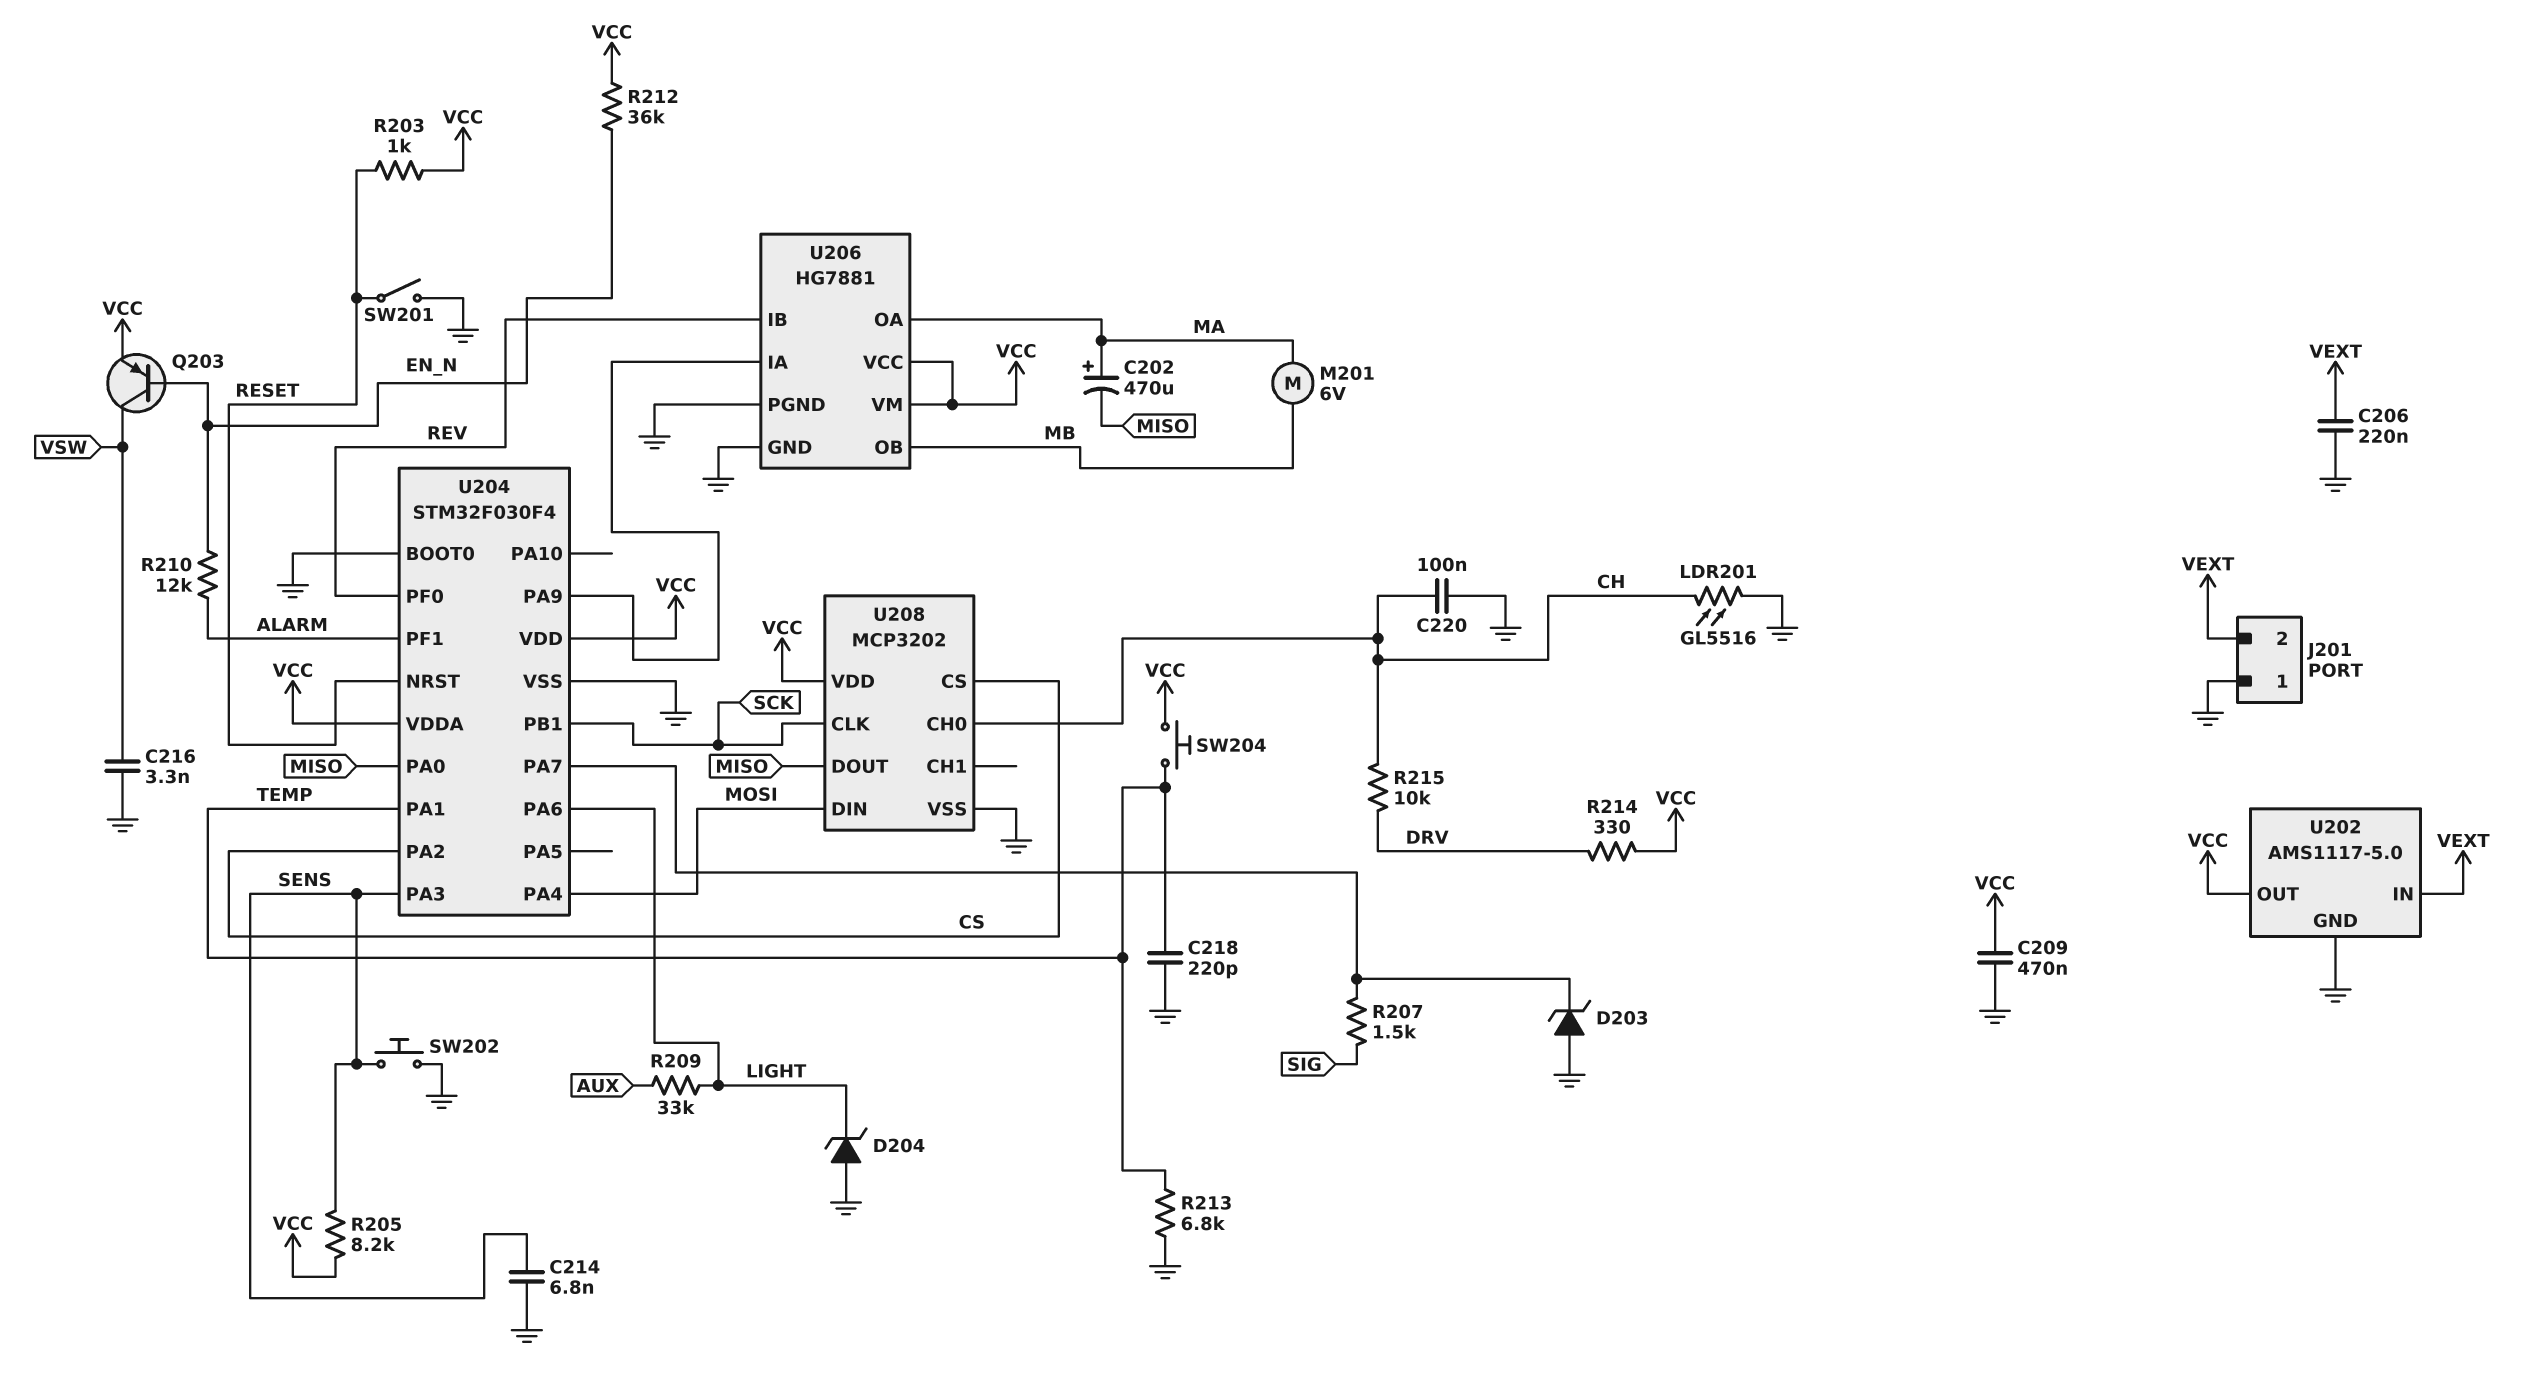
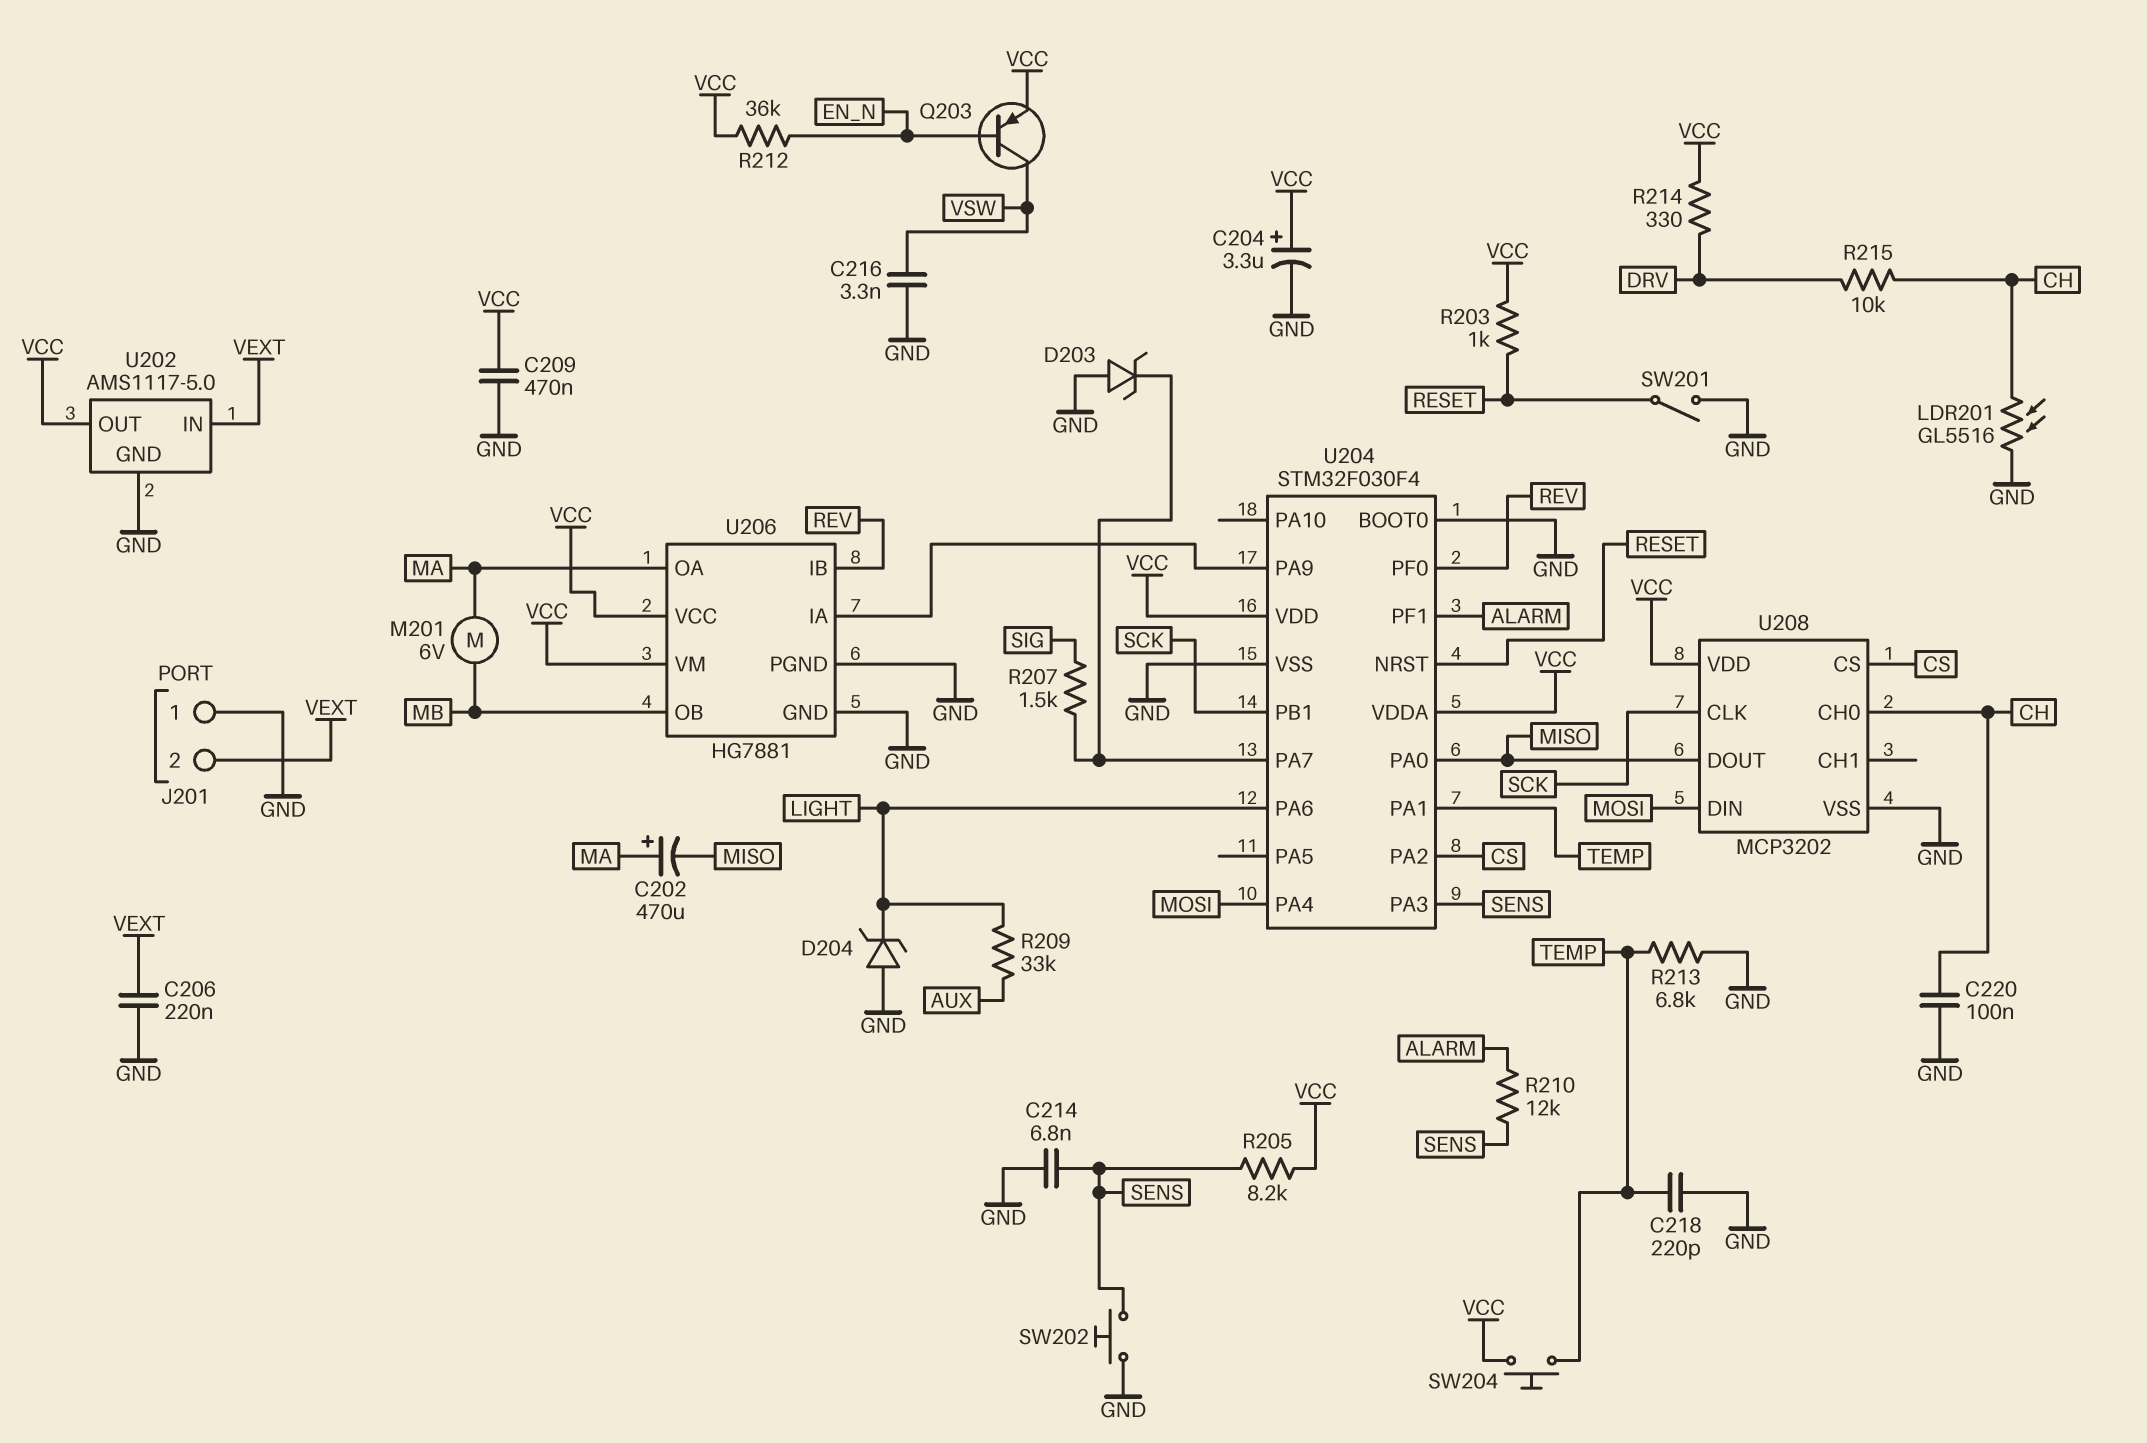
C204: none -> 3.3uF (plus VCC, minus GND)
R210: 12k (ALARM, EN_N) -> 12k (ALARM, SENS)

